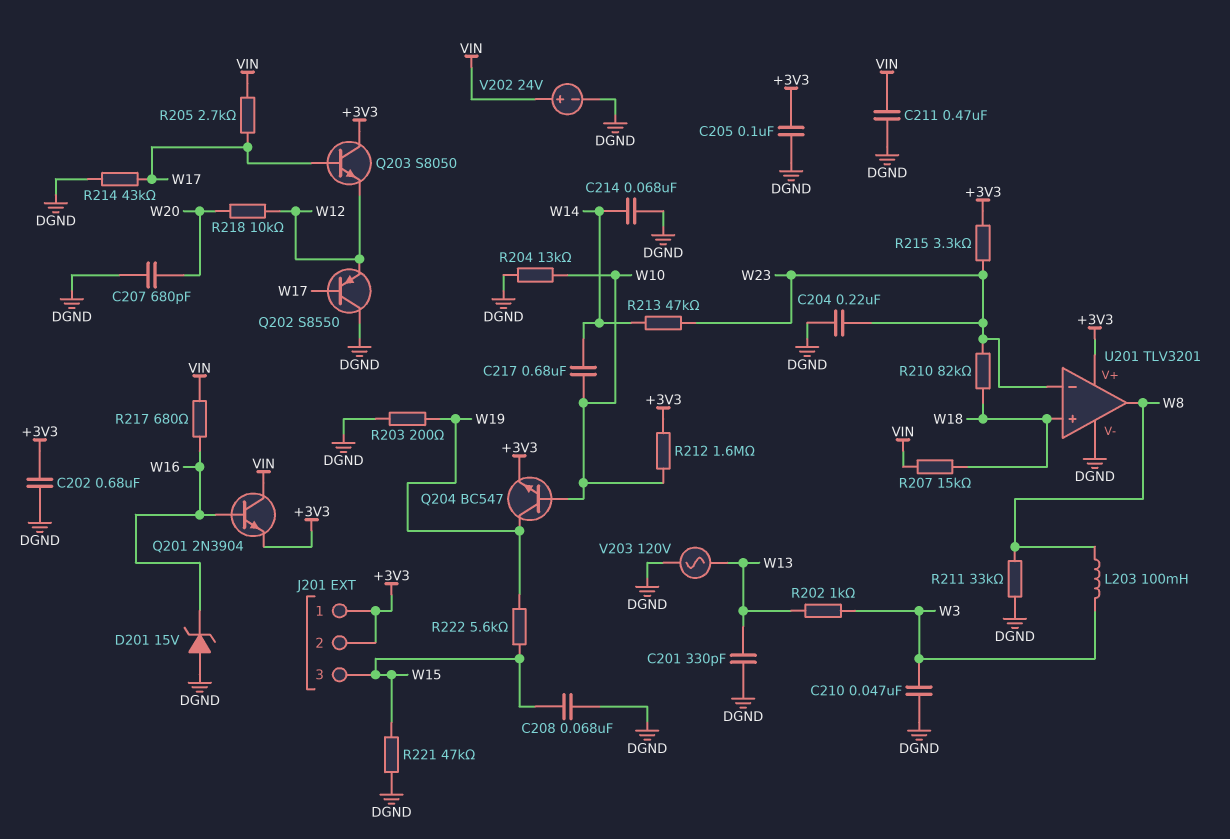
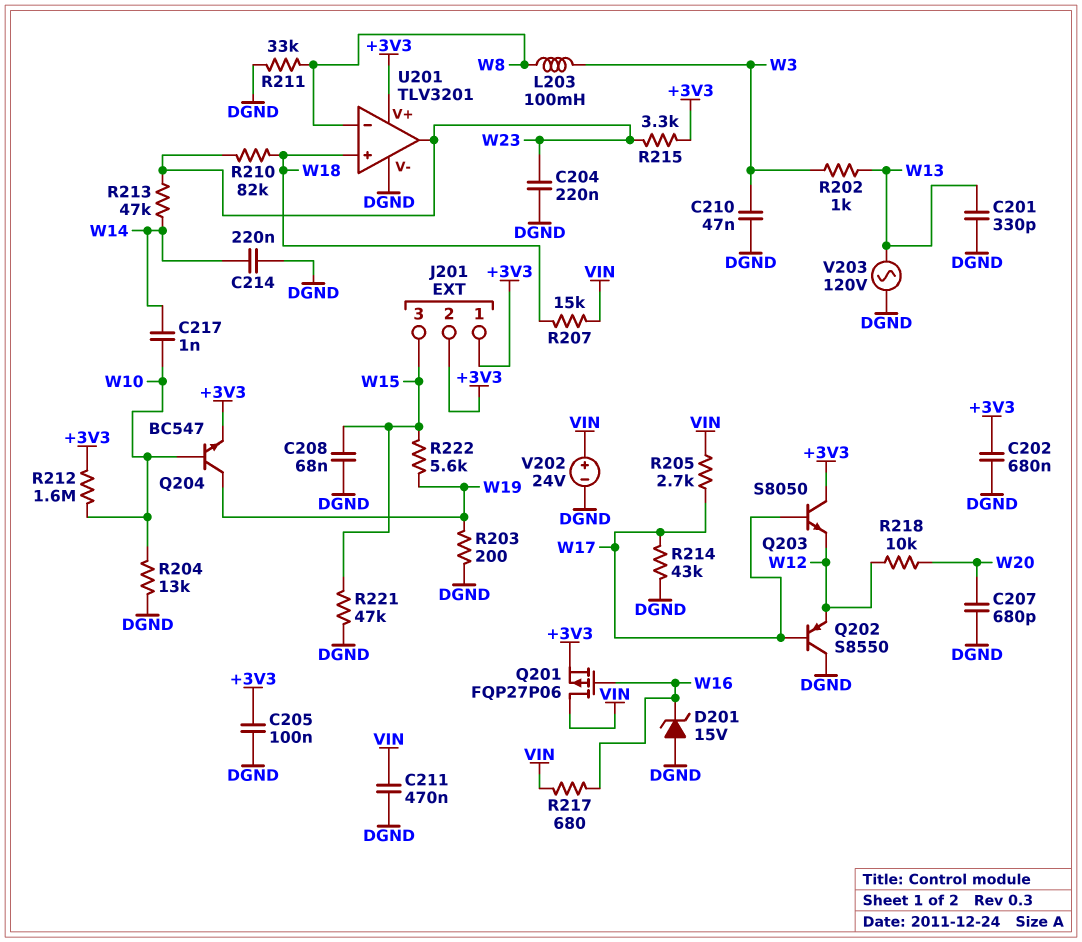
C214: 68nF (DGND, W14) -> 220nF (DGND, W14)
C217: 680nF (W10, W14) -> 1nF (W10, W14)
Q201: NPN 2N3904 (B W16, C VIN, E +3V3) -> PMOS FQP27P06 (G W16, D VIN, S +3V3)
U201 pin in-: W23 -> W8
U201 pin out: W8 -> W23

